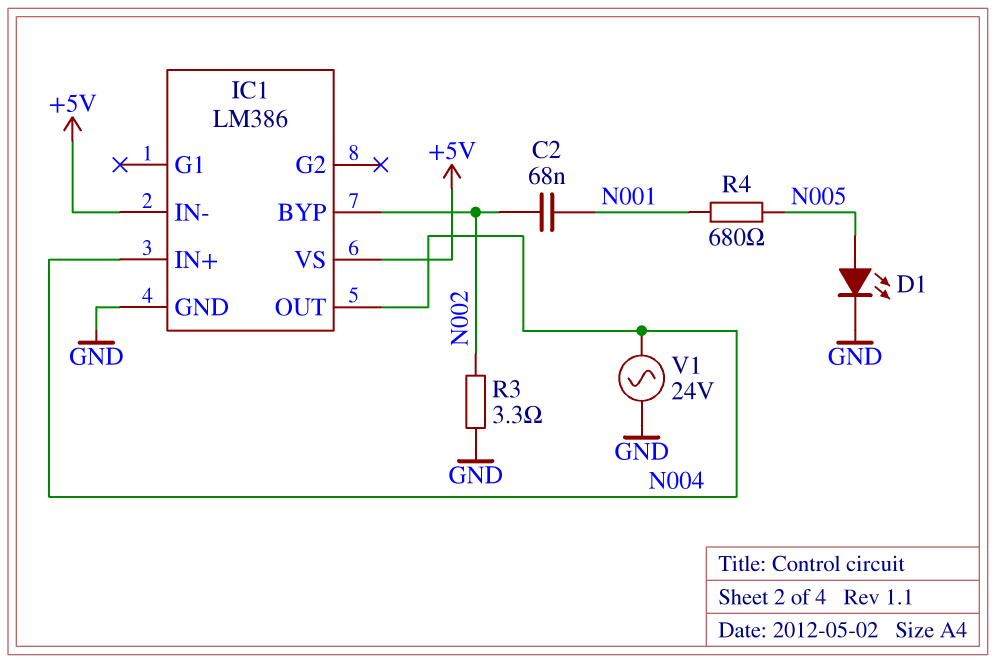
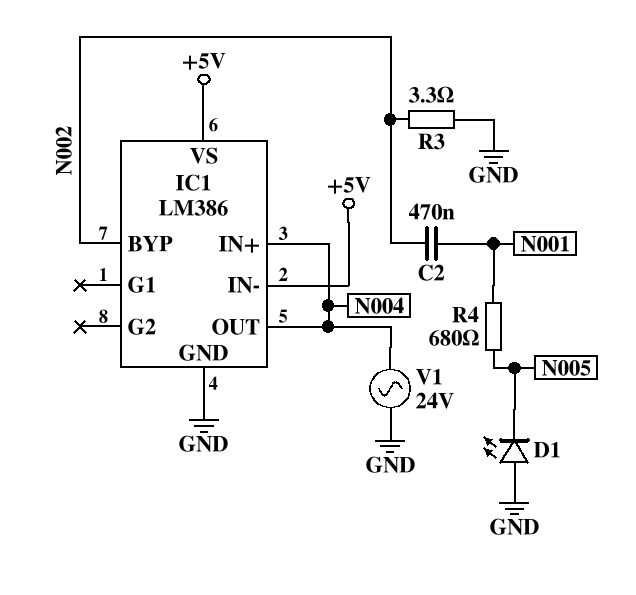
C2: 68nF (N001, N002) -> 470nF (N001, N002)
D1: LED (A N005, K GND) -> LED (A GND, K N005)

